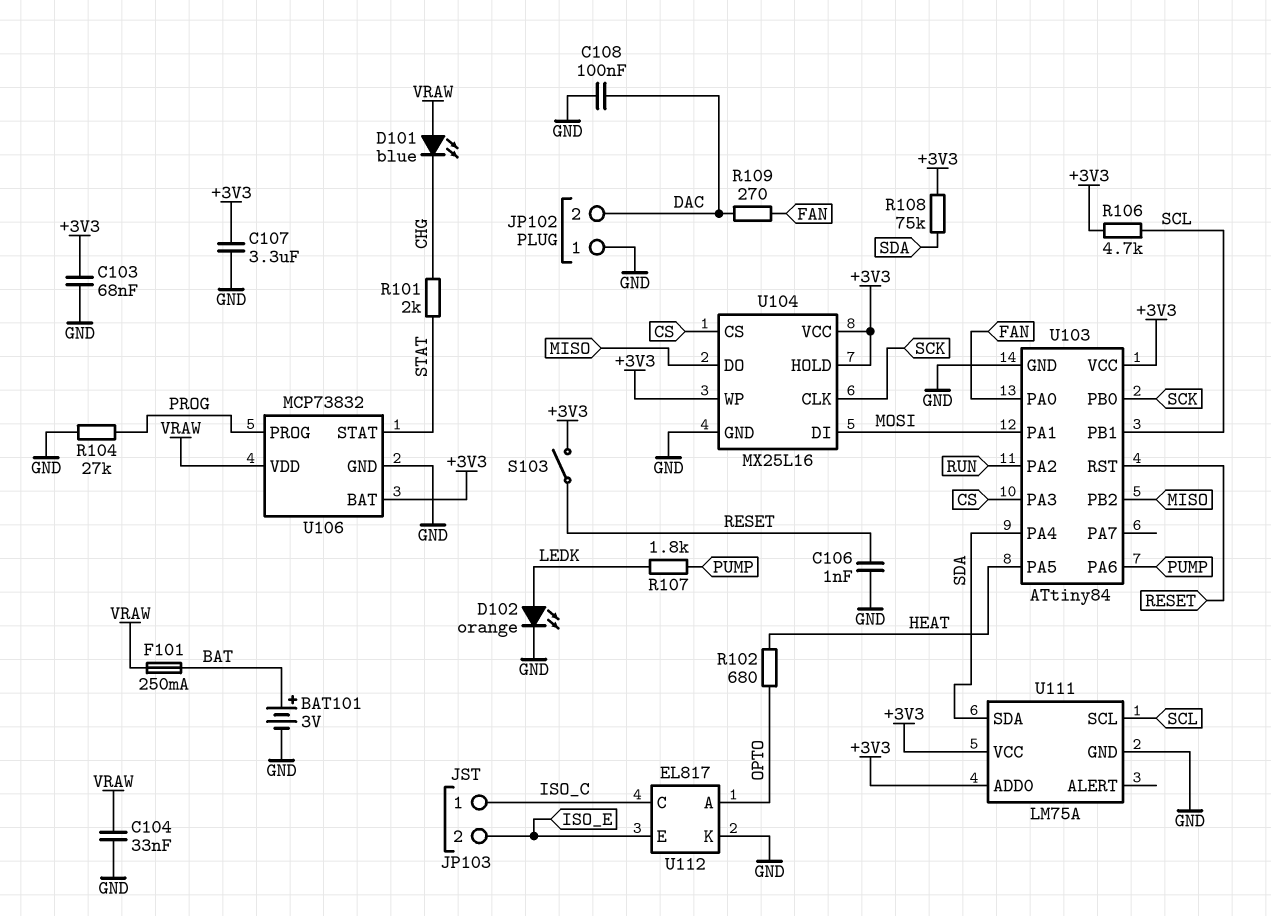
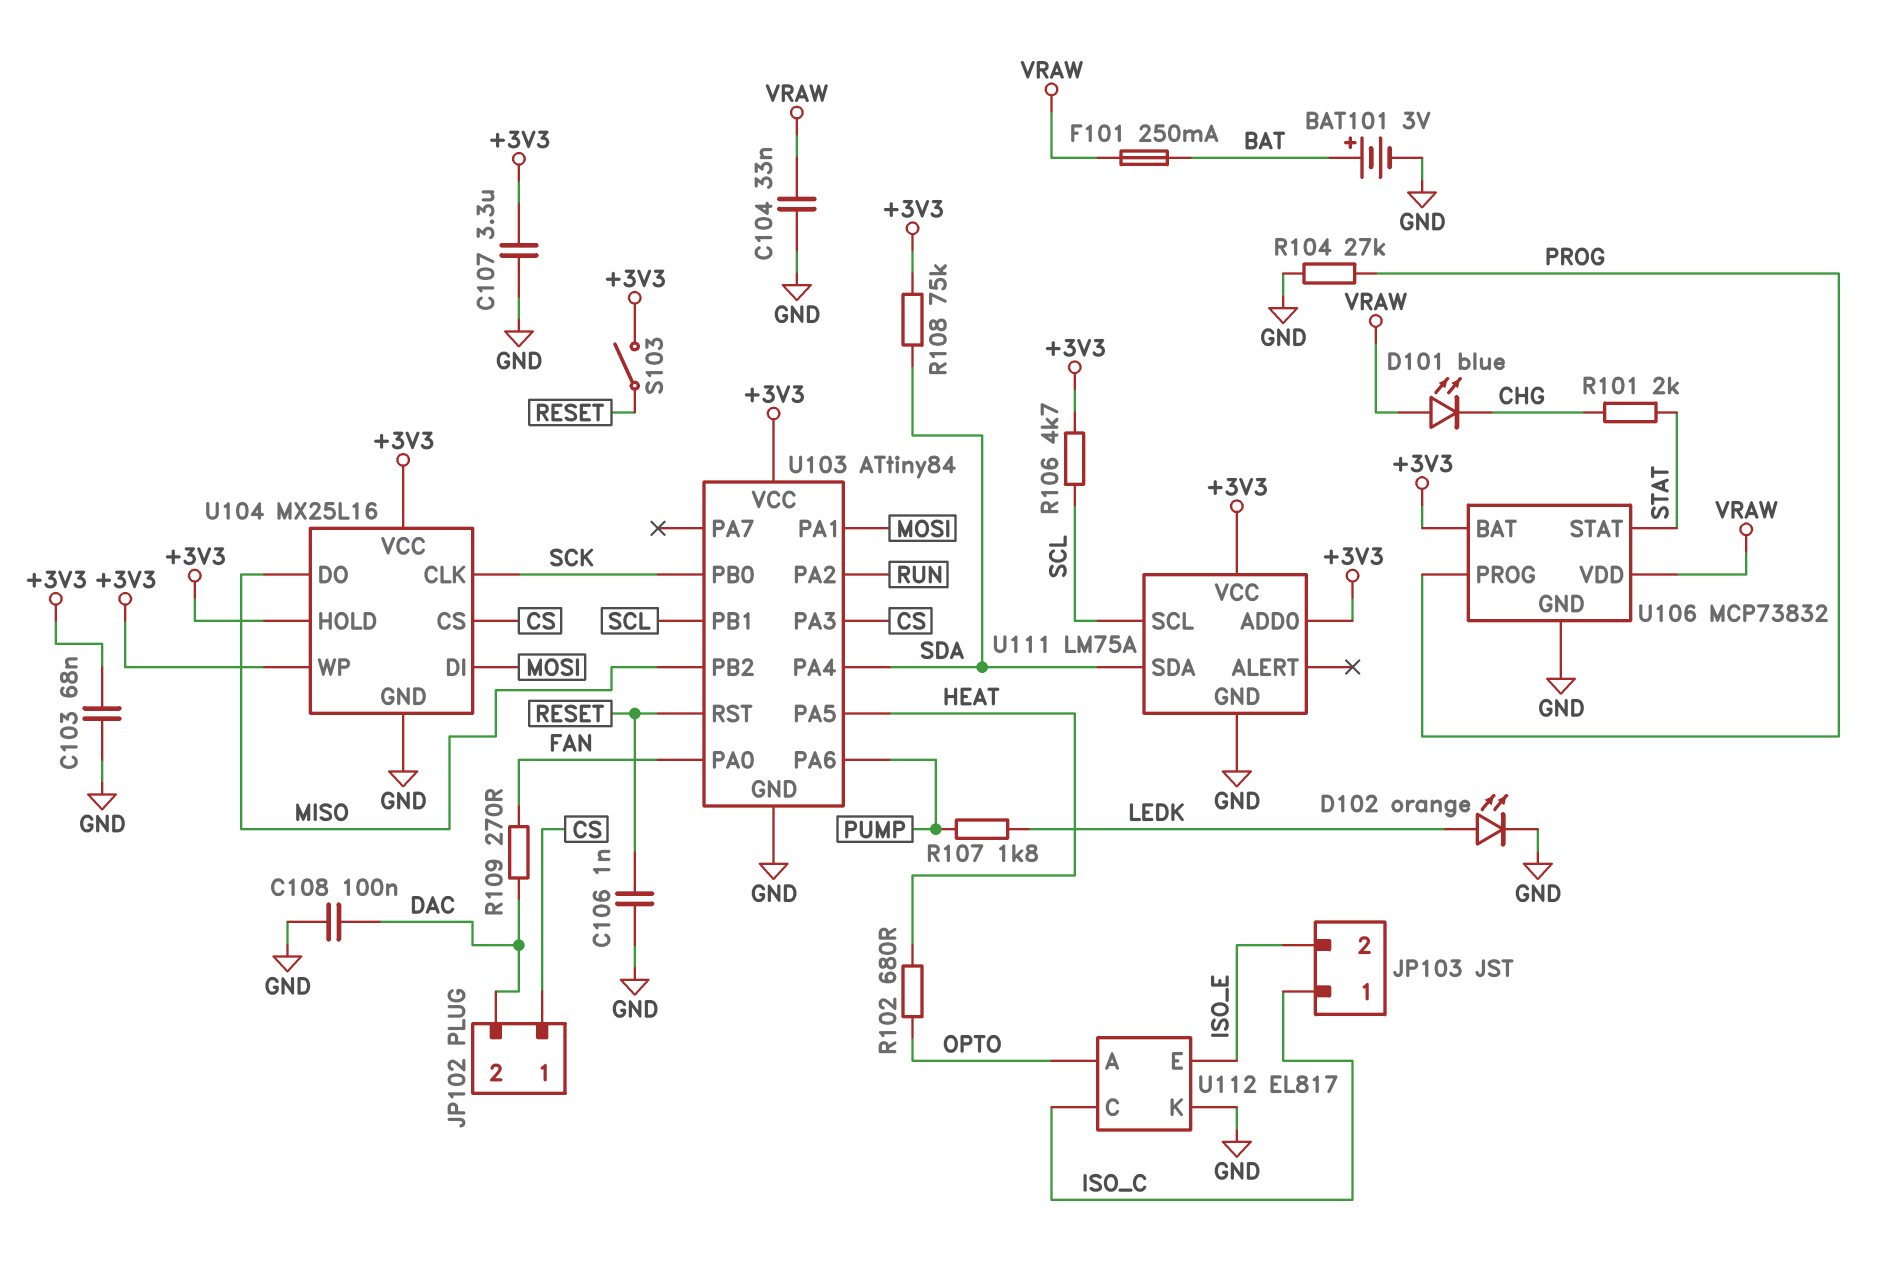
JP102 pin 1: GND -> CS

